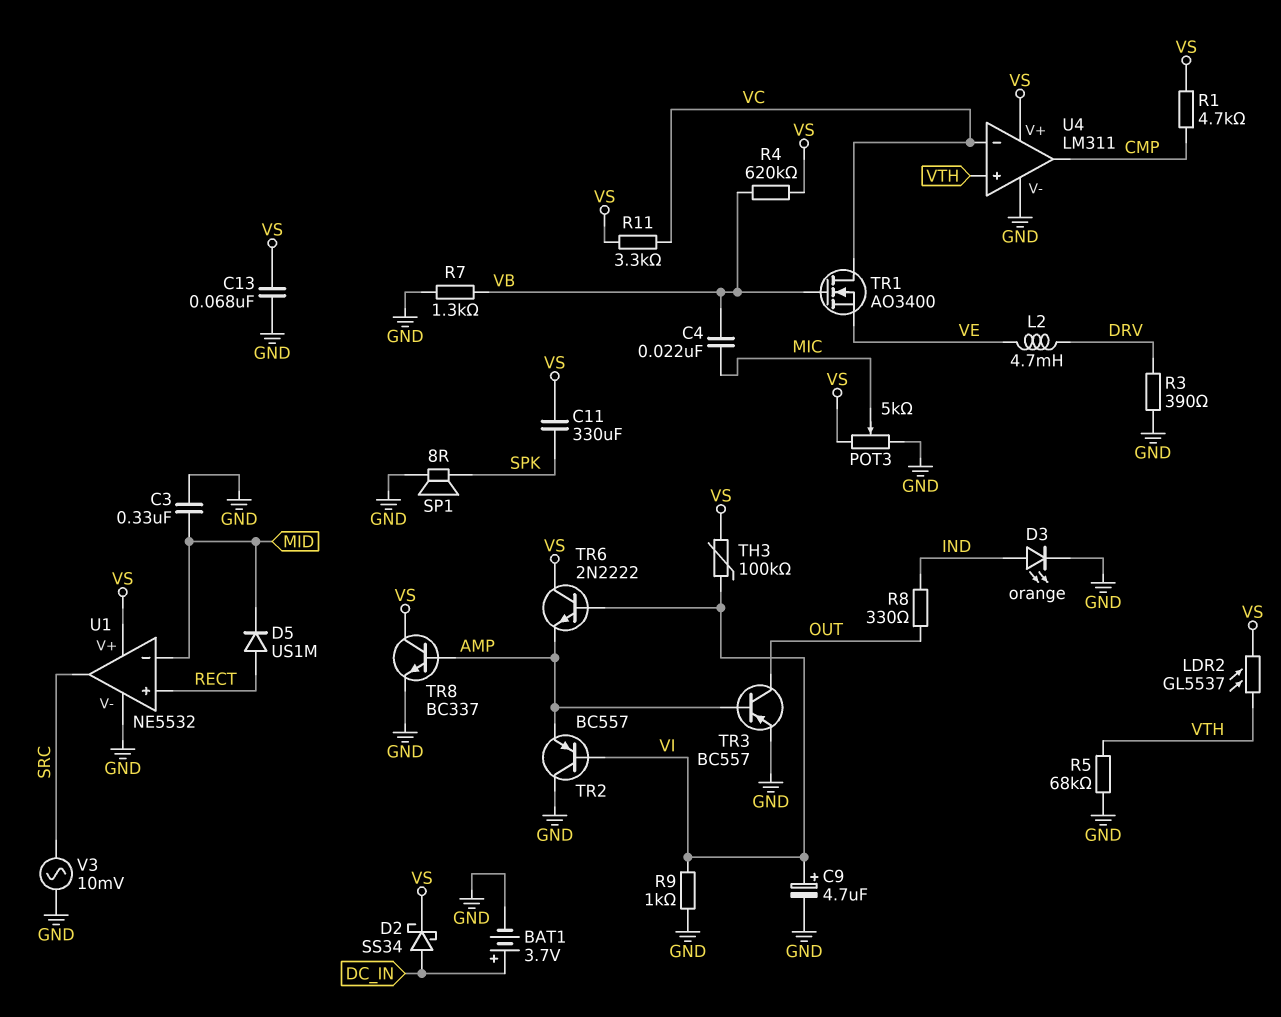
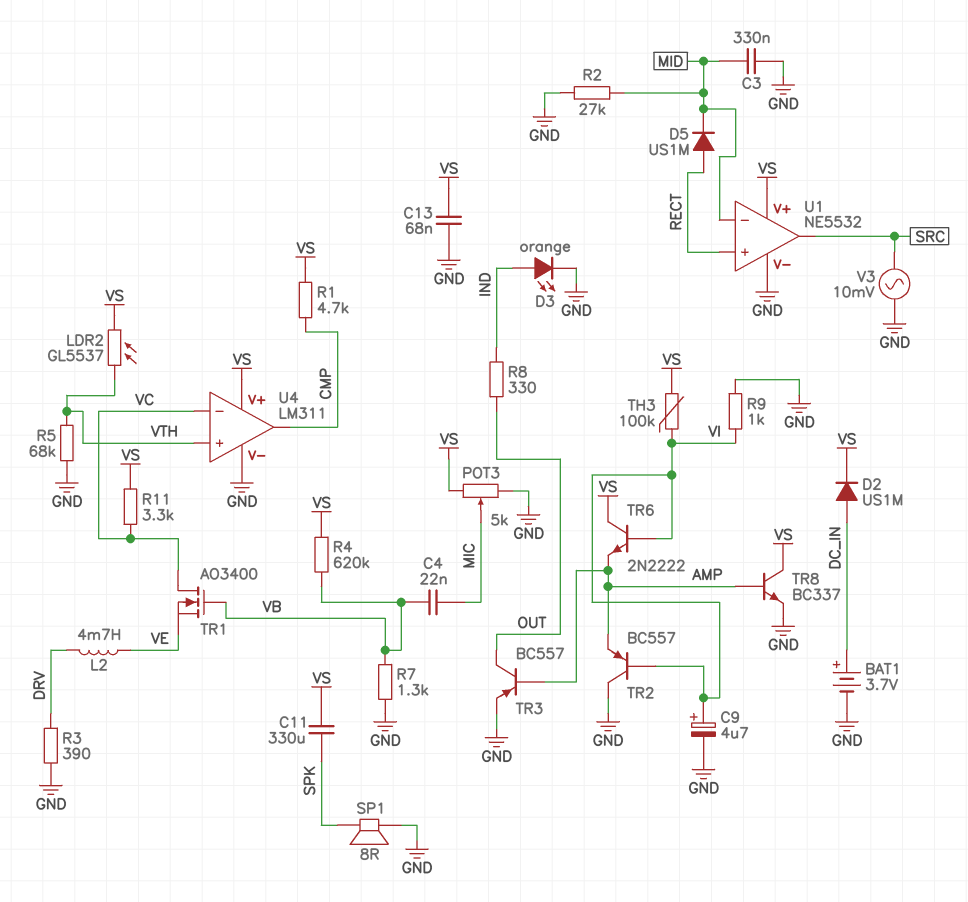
D2: schottky SS34 (A DC_IN, K VS) -> diode US1M (A DC_IN, K VS)
R2: none -> 27k (GND, MID)

